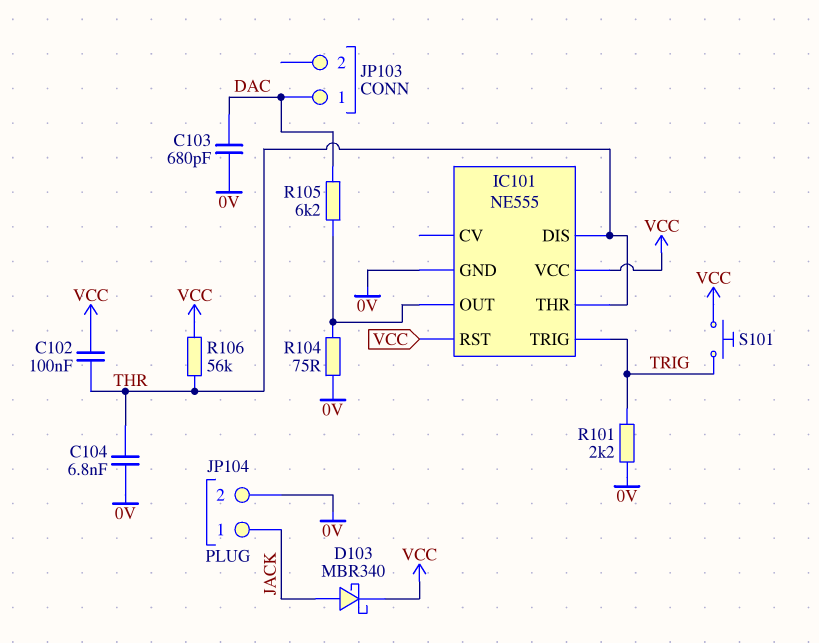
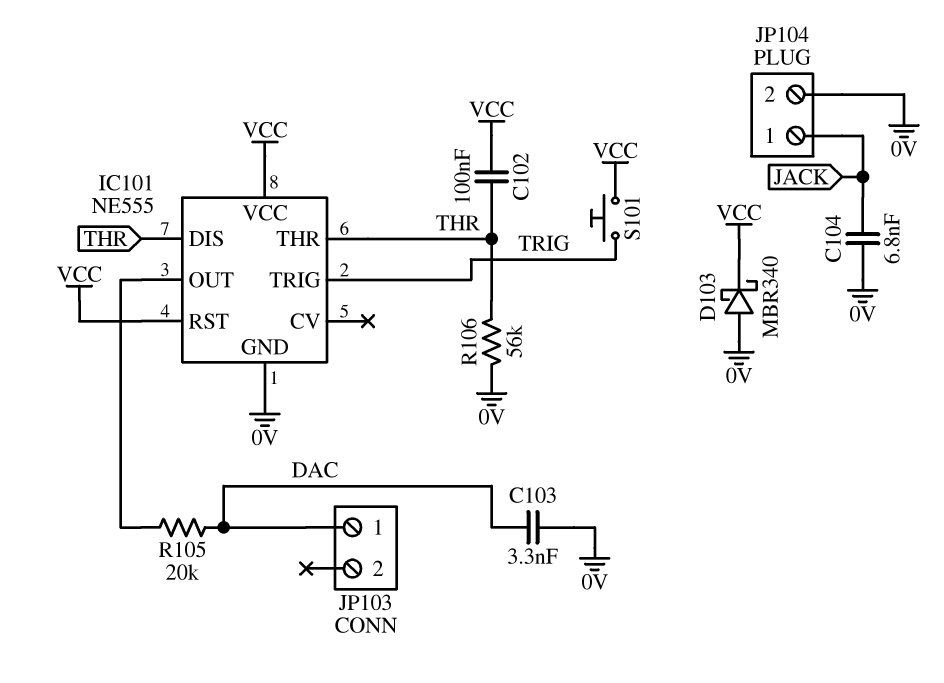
C103: 680pF (0V, DAC) -> 3.3nF (0V, DAC)
C104: 6.8nF (0V, THR) -> 6.8nF (0V, JACK)
D103: schottky MBR340 (A JACK, K VCC) -> schottky MBR340 (A 0V, K VCC)
R101: 2.2k (0V, TRIG) -> none
R104: 75 (0V, IC101/OUT) -> none
R105: 6.2k (DAC, IC101/OUT) -> 20k (DAC, IC101/OUT)
R106: 56k (THR, VCC) -> 56k (0V, THR)

